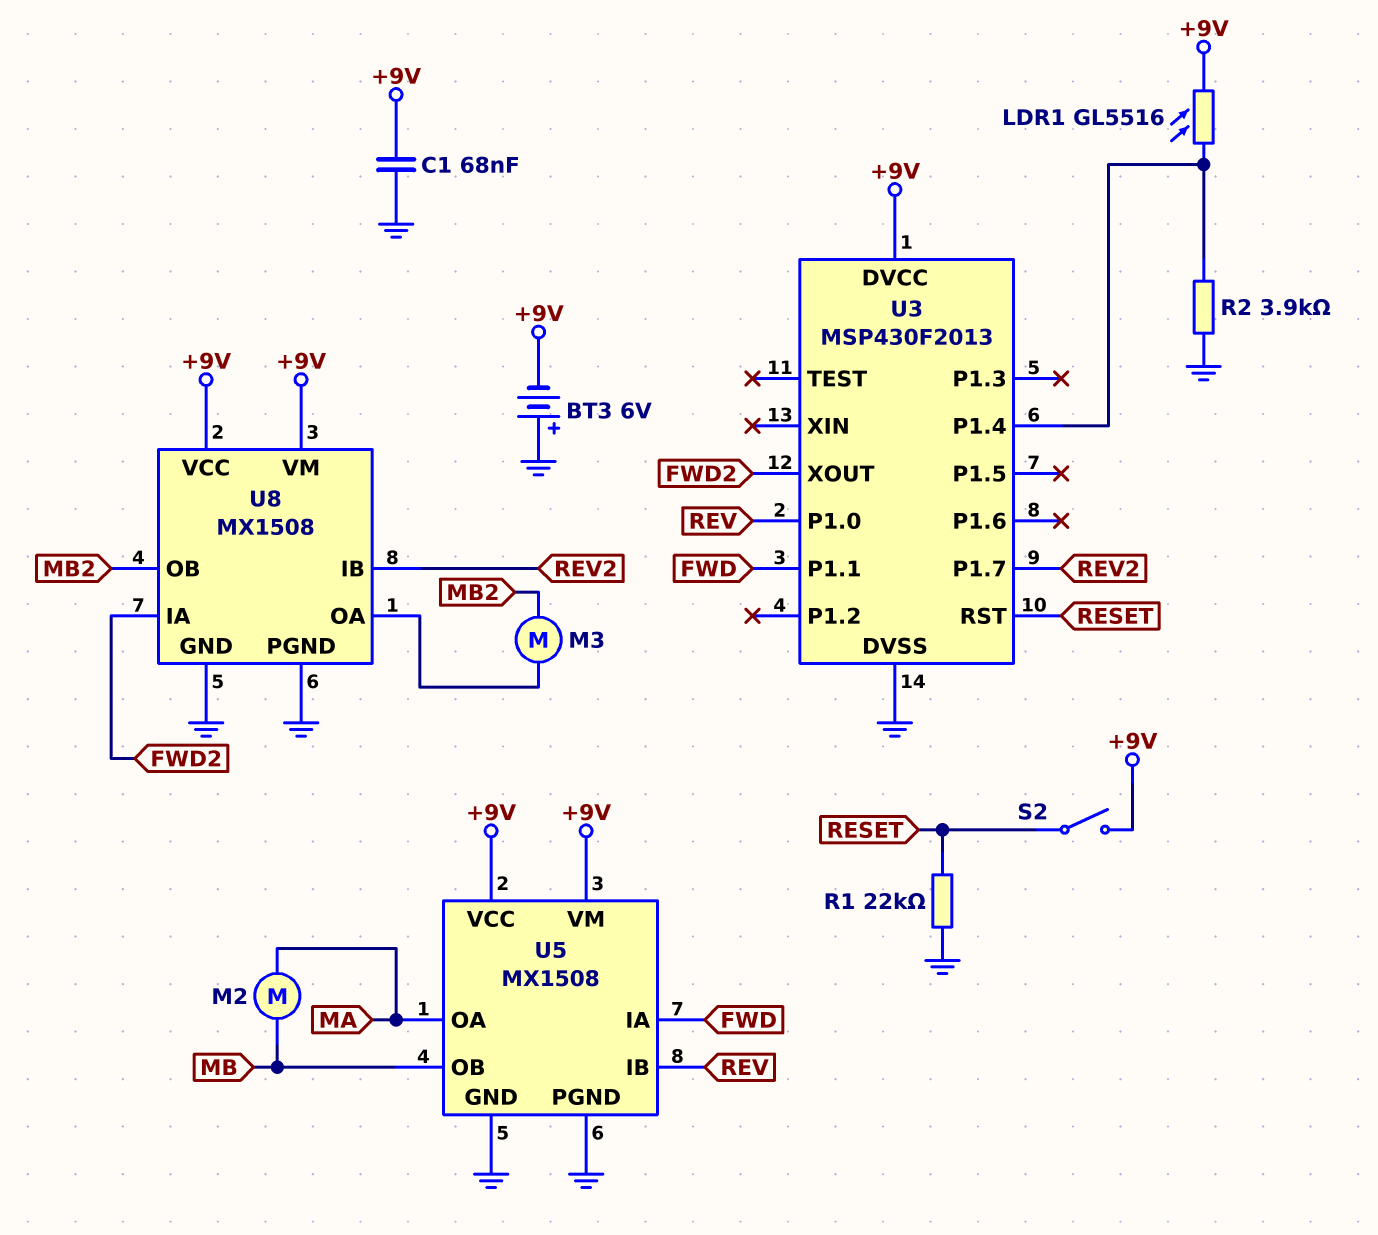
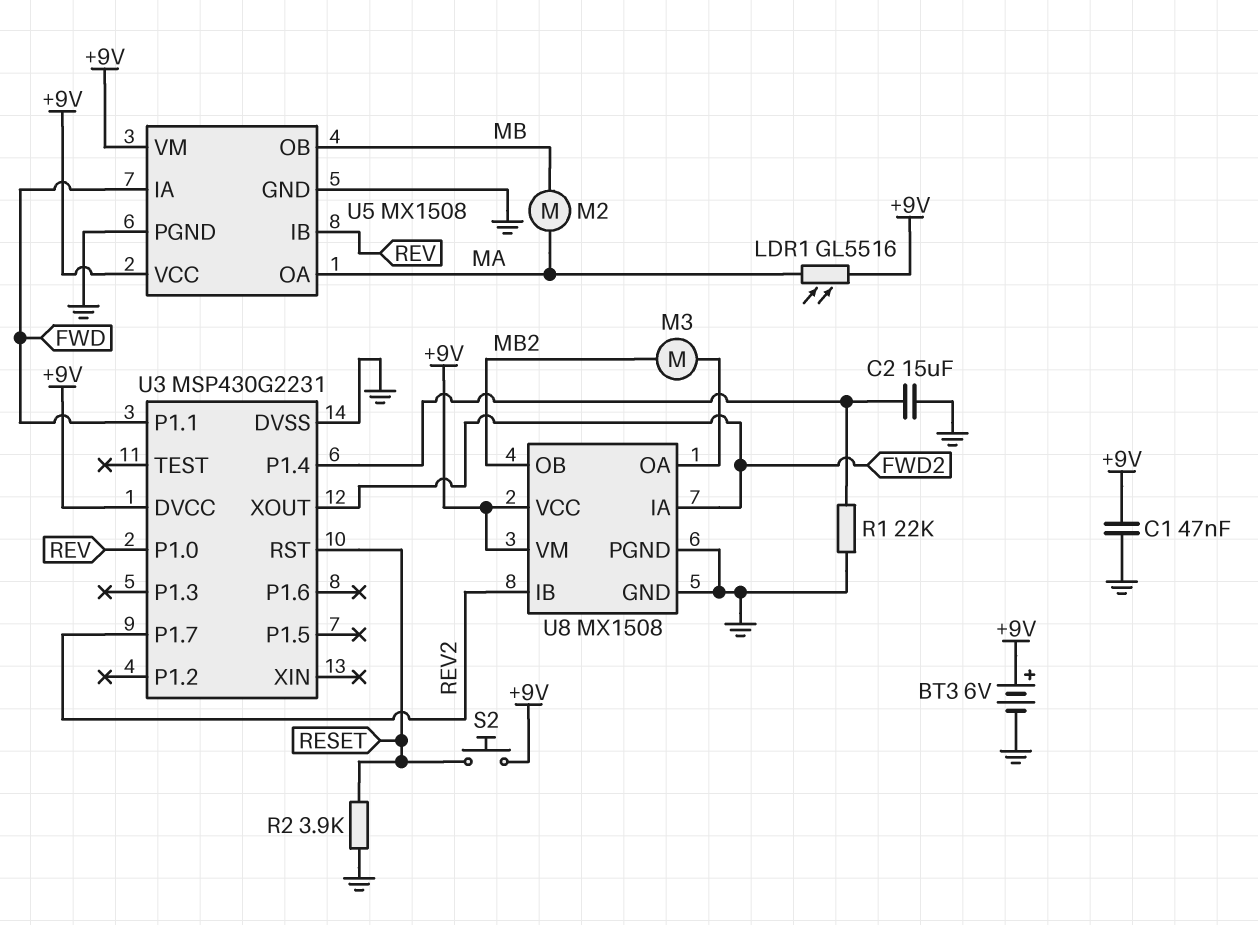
BT3: 6V (plus GND, minus +9V) -> 6V (plus +9V, minus GND)
C1: 68nF (+9V, GND) -> 47nF (+9V, GND)
C2: none -> 15uF (GND, U3/P1.4)
LDR1: GL5516 (+9V, U3/P1.4) -> GL5516 (+9V, MA)
R1: 22k (GND, RESET) -> 22k (GND, U3/P1.4)
R2: 3.9k (GND, U3/P1.4) -> 3.9k (GND, RESET)
S2: switch (+9V, RESET) -> button (+9V, RESET)
U3: MSP430F2013 -> MSP430G2231

